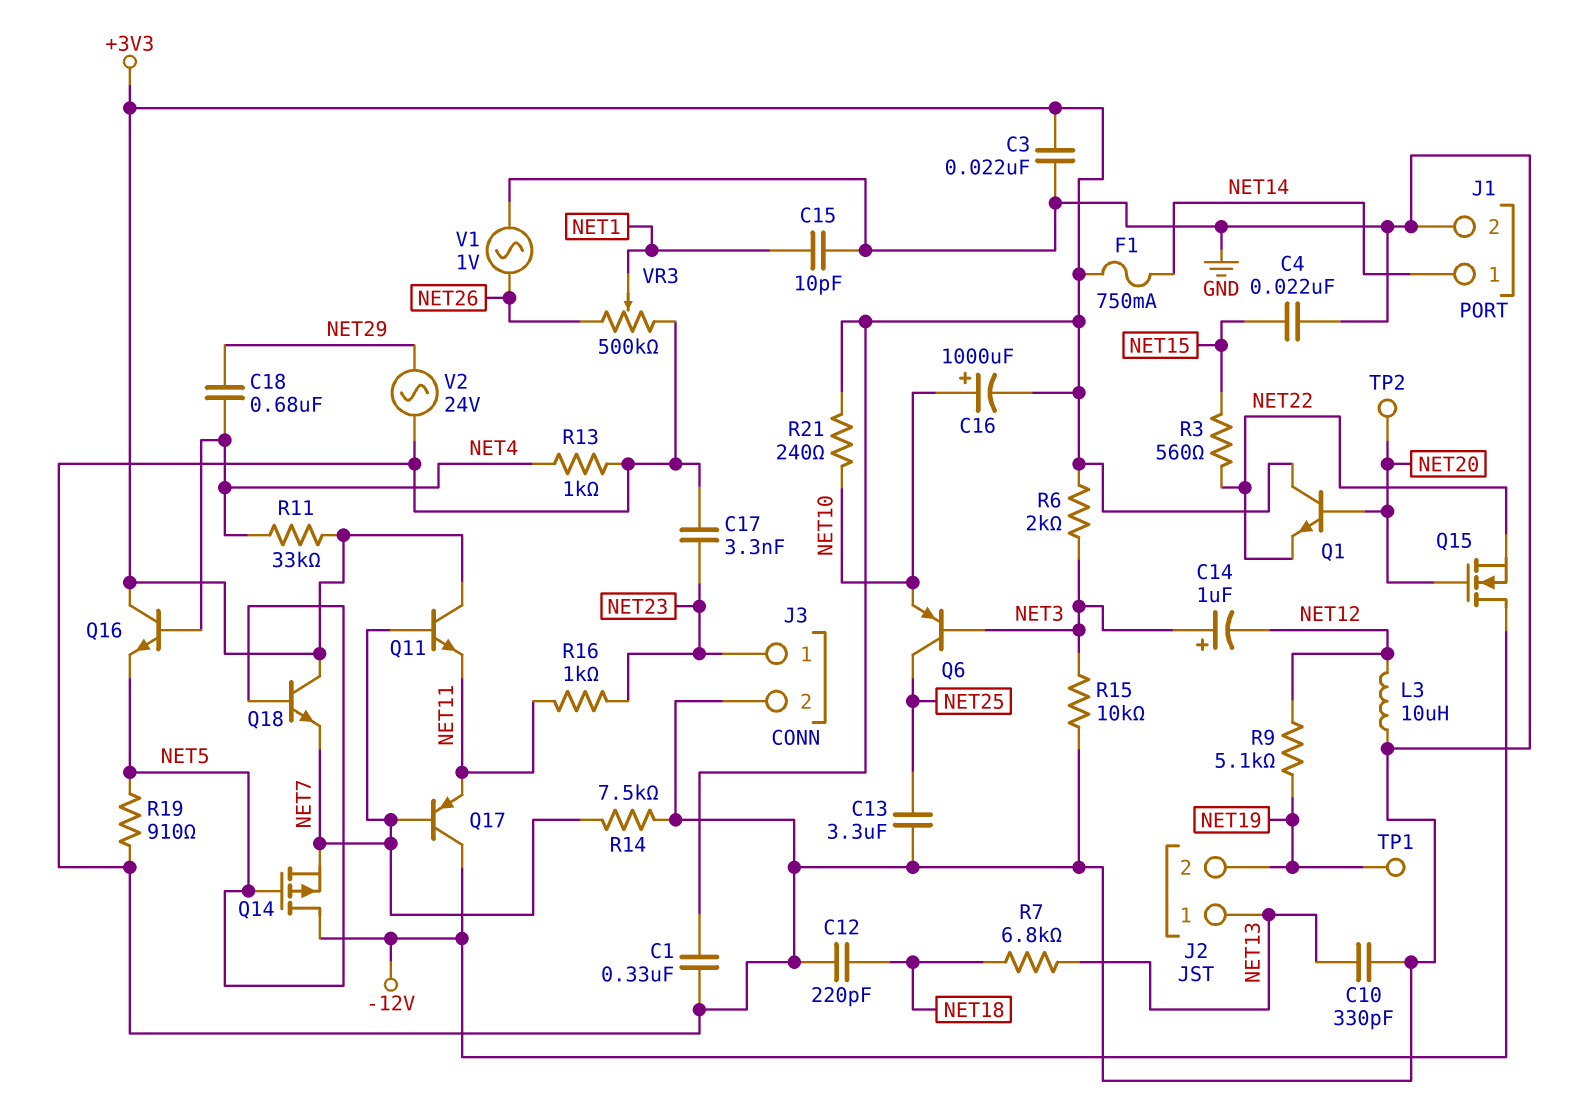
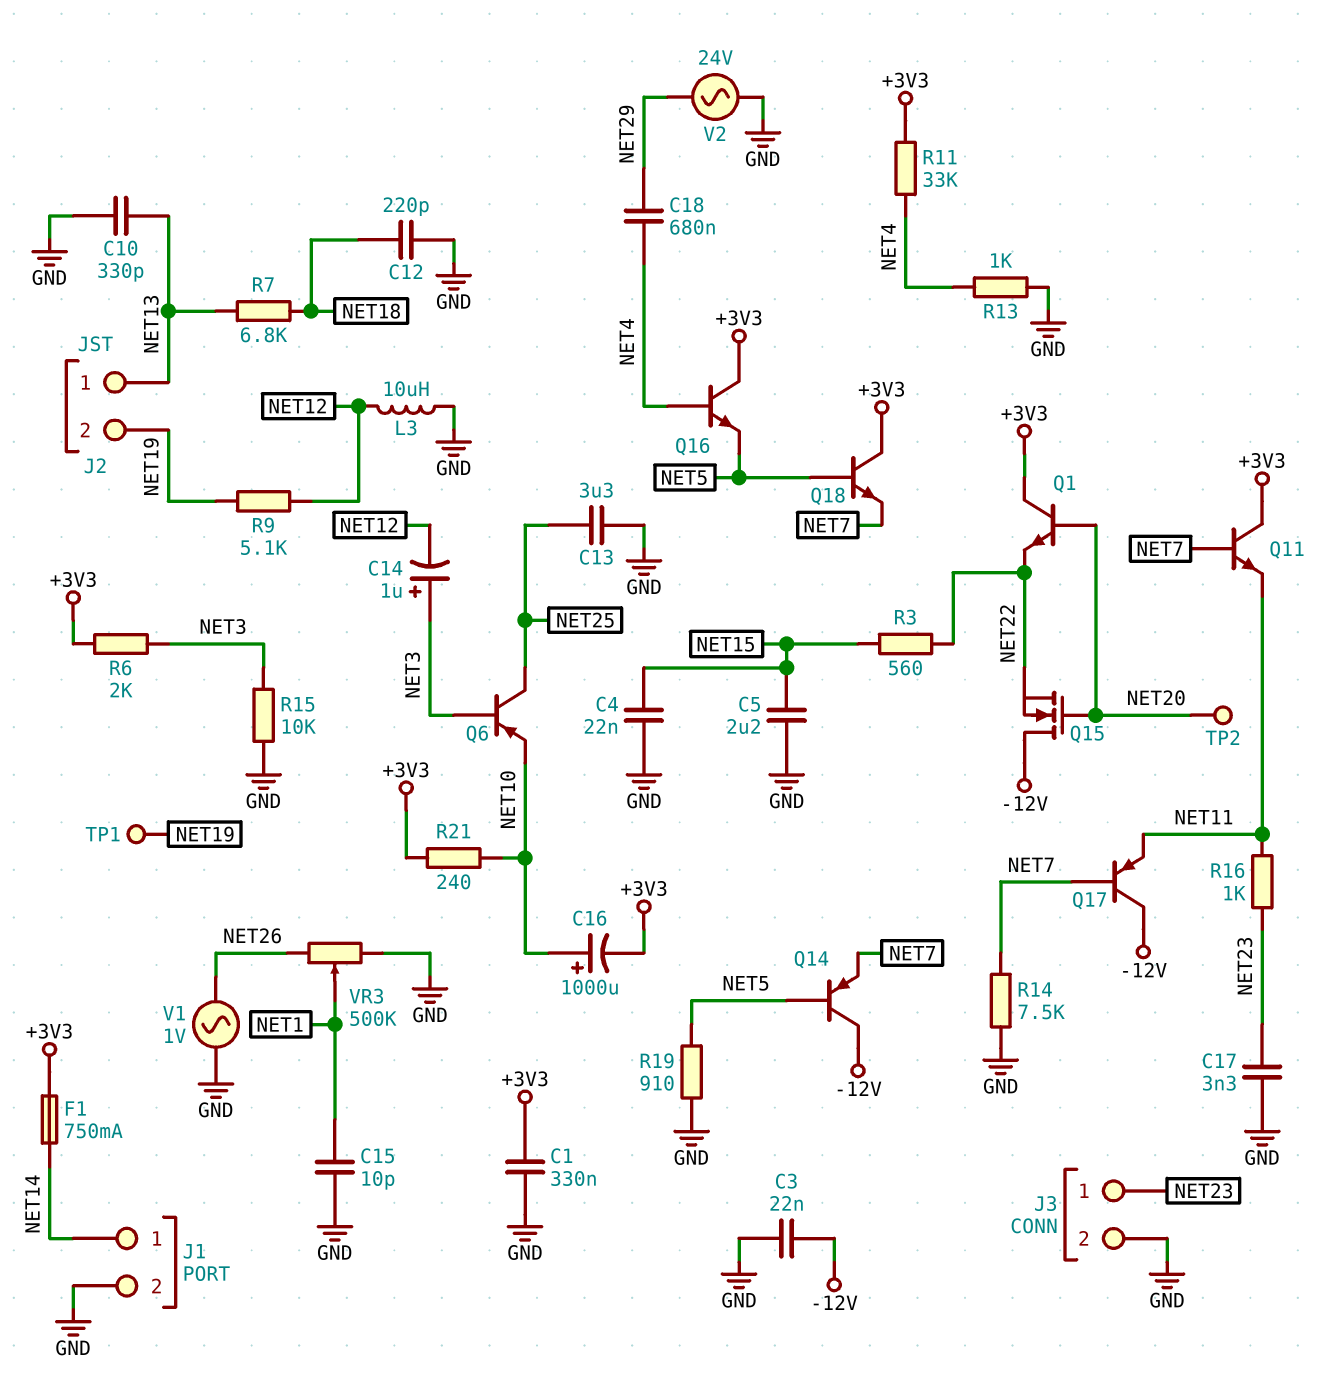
C3: 22nF (+3V3, GND) -> 22nF (-12V, GND)
C5: none -> 2.2uF (GND, NET15)
Q14: PMOS (G NET5, D -12V, S NET7) -> PNP (B NET5, C -12V, E NET7)

